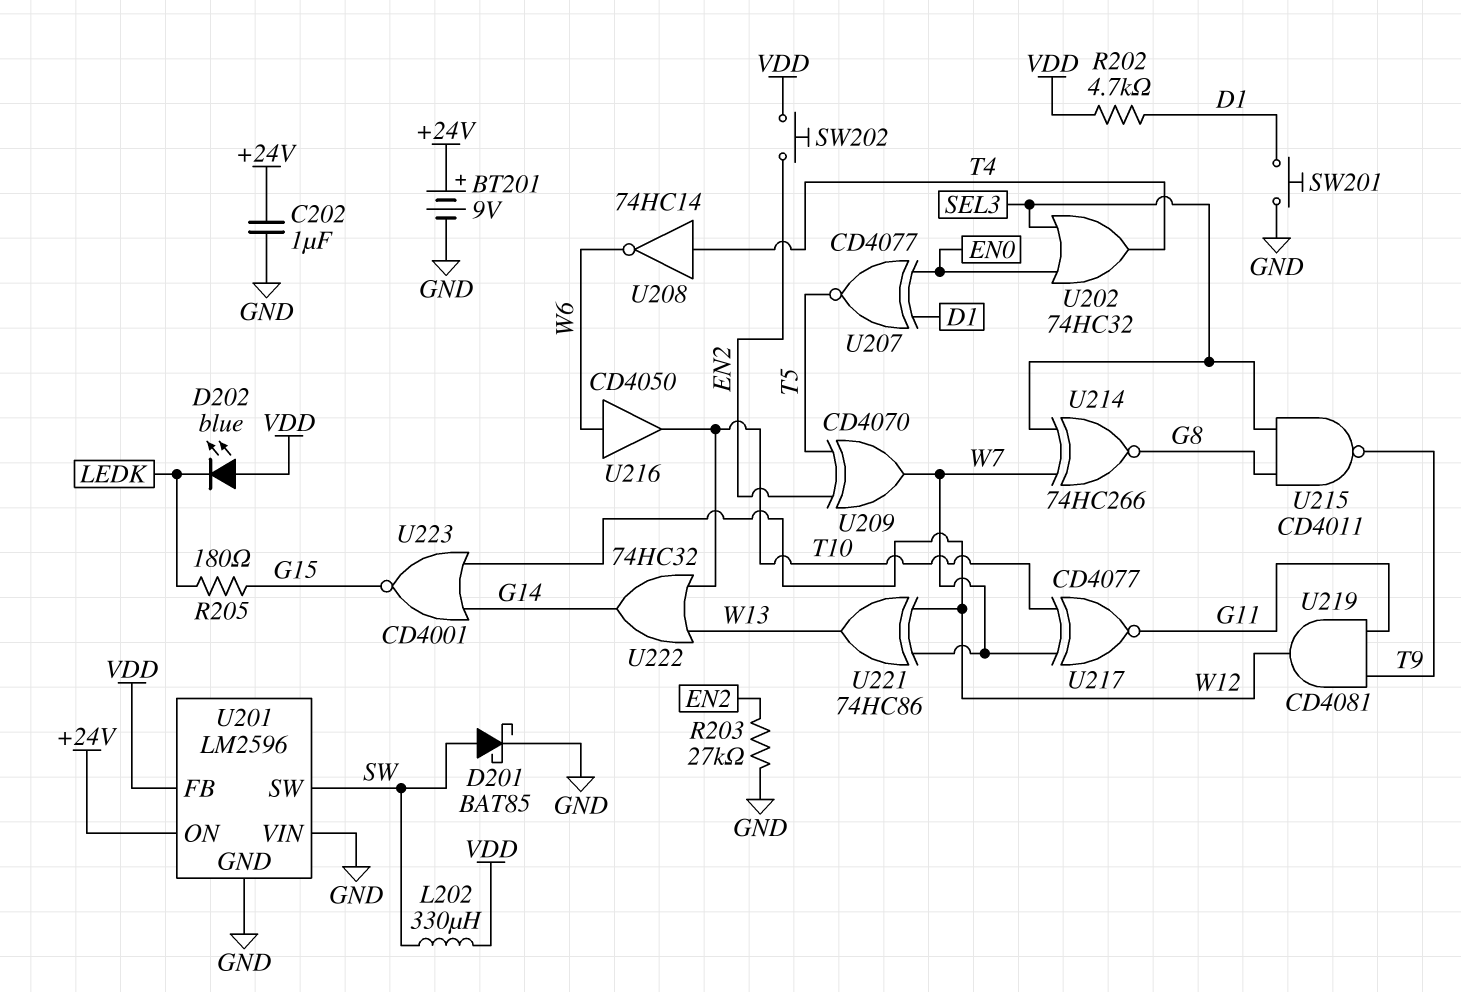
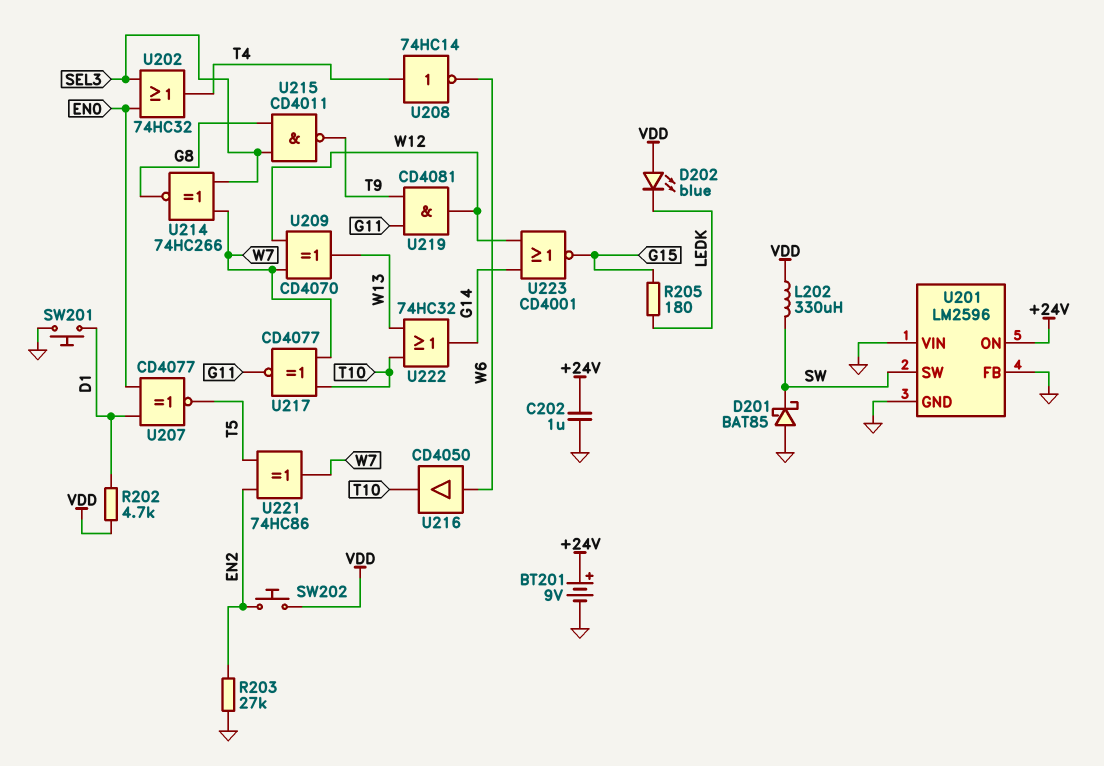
D201: schottky BAT85 (A SW, K GND) -> schottky BAT85 (A GND, K SW)
U201 pin FB: VDD -> GND
U209: XOR CD4070 (in EN2, in T5, out W7) -> XOR CD4070 (in W7, in W12, out W13)
U221: XOR 74HC86 (in W7, in W12, out W13) -> XOR 74HC86 (in EN2, in T5, out W7)

